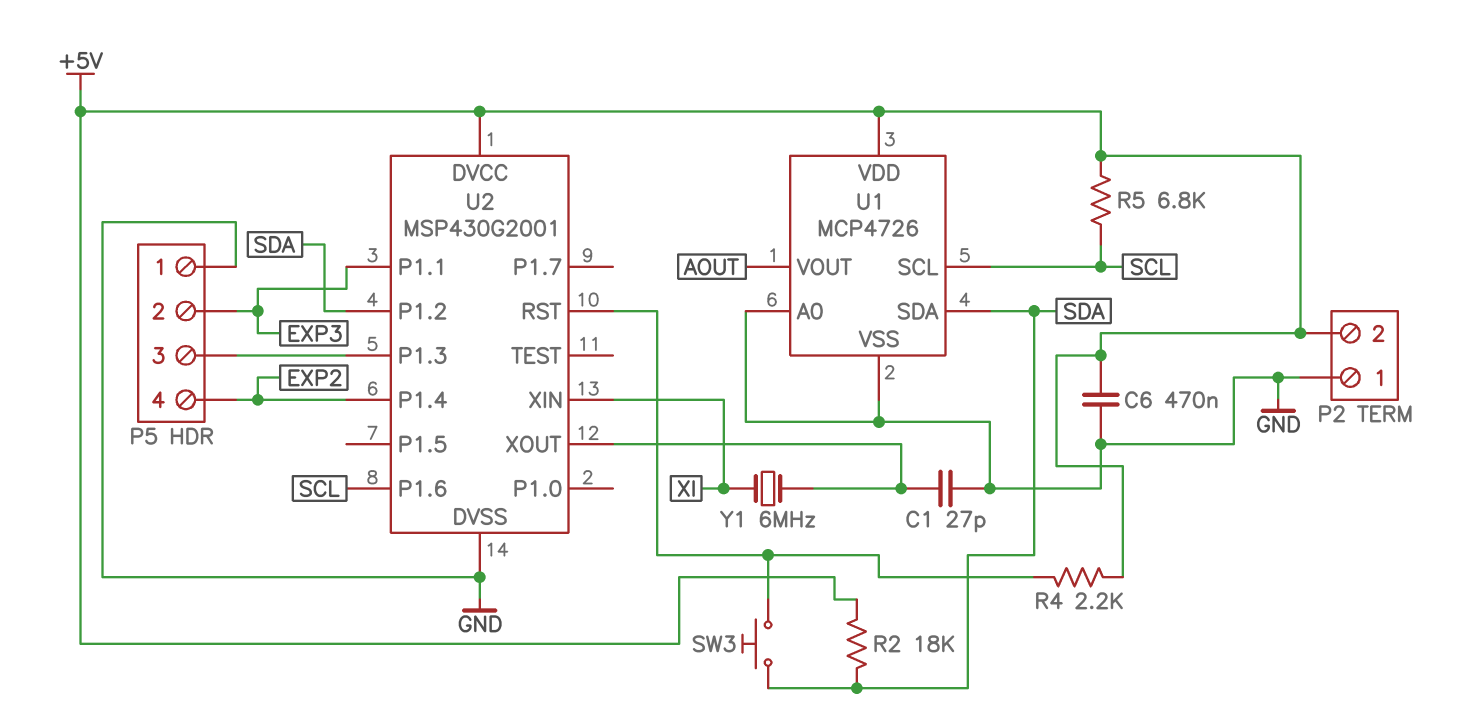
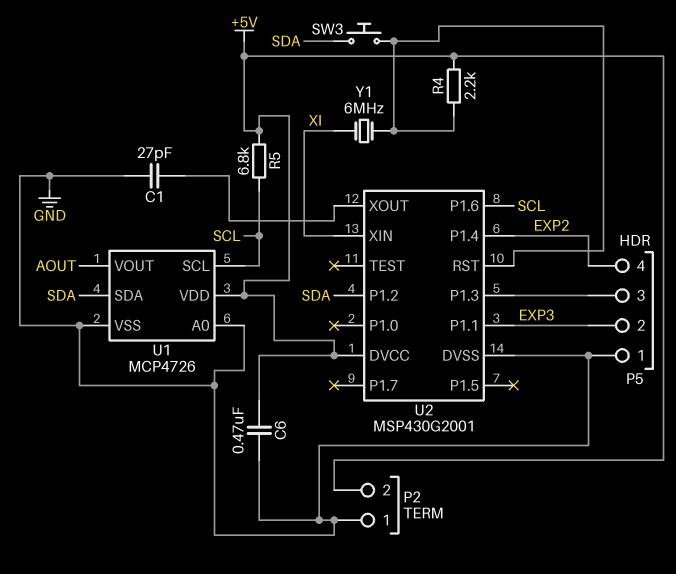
R2: 18k (+5V, SDA) -> none
Y1: 6MHz (U2/XOUT, XI) -> 6MHz (U2/RST, XI)

